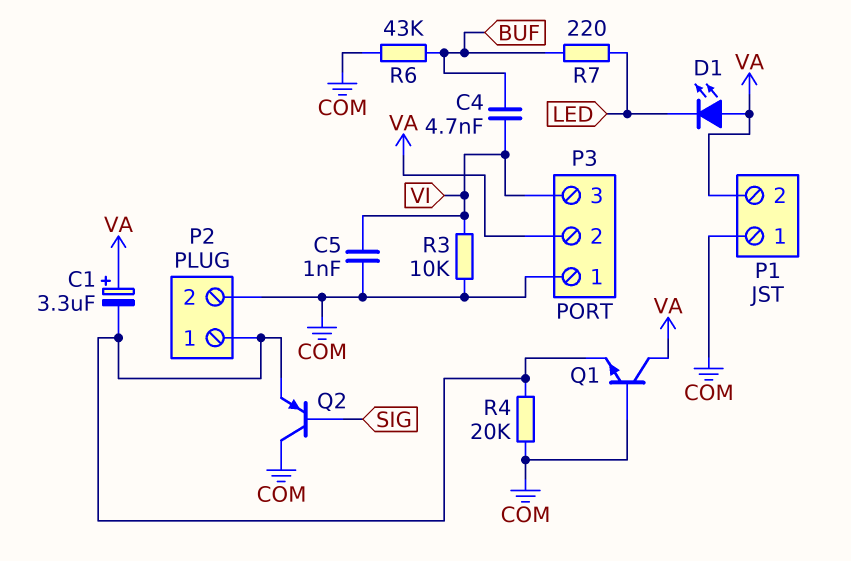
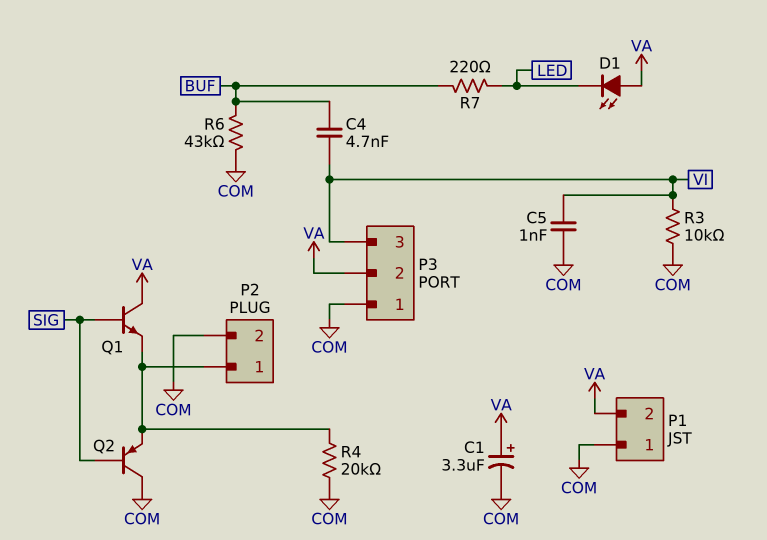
C1: 3.3uF (plus VA, minus P2/1) -> 3.3uF (plus VA, minus COM)
Q1: NPN (B COM, C VA, E P2/1) -> NPN (B SIG, C VA, E P2/1)

